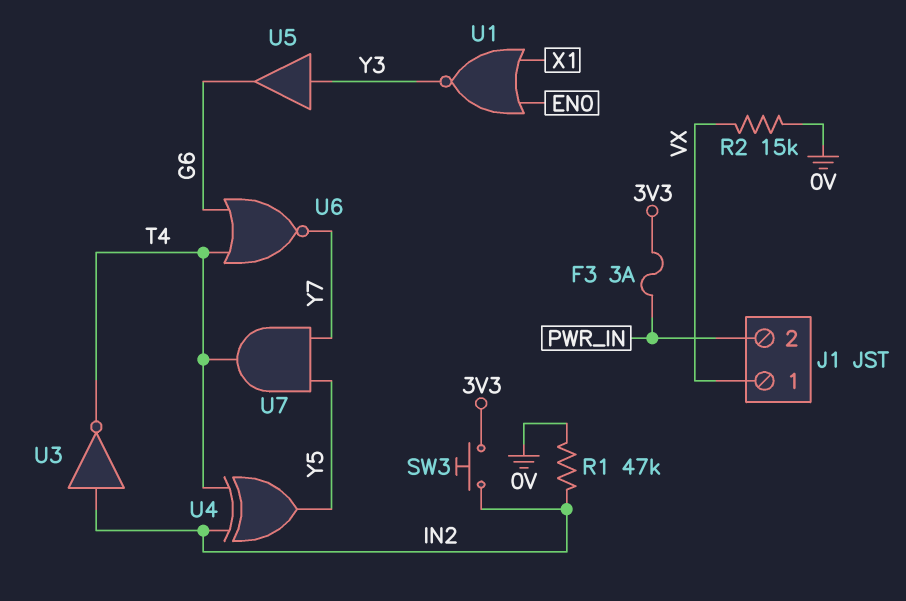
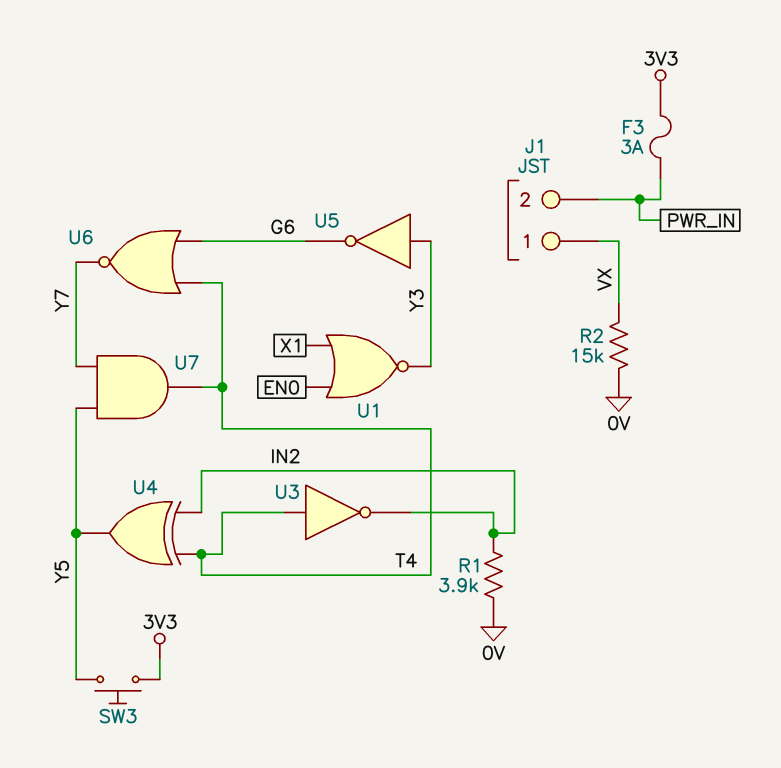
R1: 47k (0V, IN2) -> 3.9k (0V, IN2)
SW3: button (3V3, IN2) -> button (3V3, Y5)
U3: NOT (in IN2, out T4) -> NOT (in T4, out IN2)
U5: buffer (in Y3, out G6) -> NOT (in Y3, out G6)

